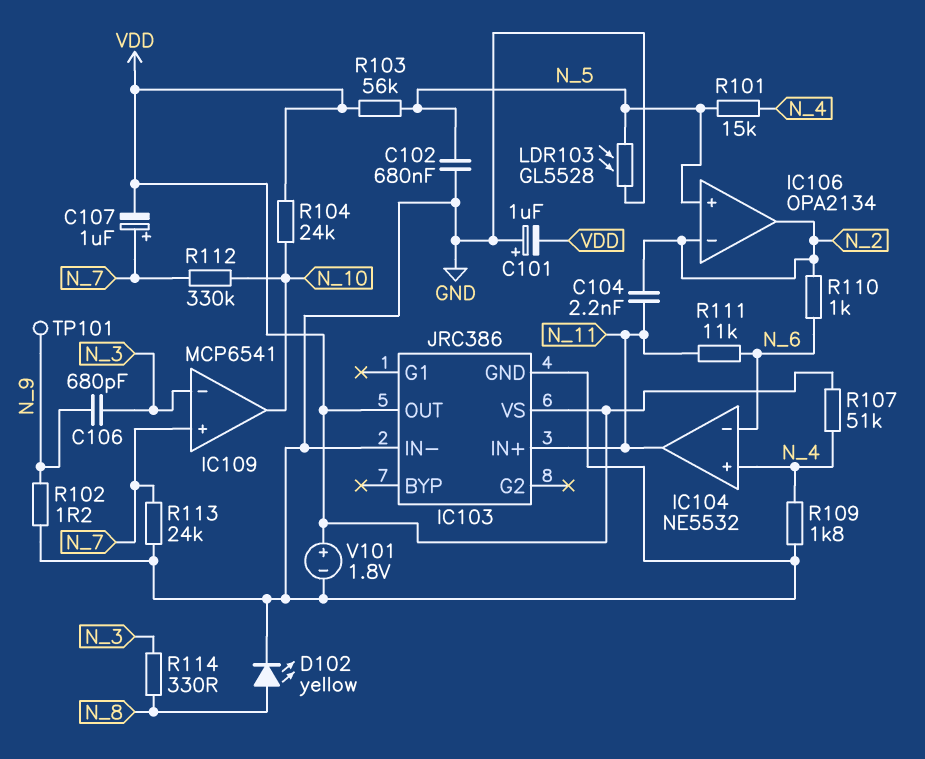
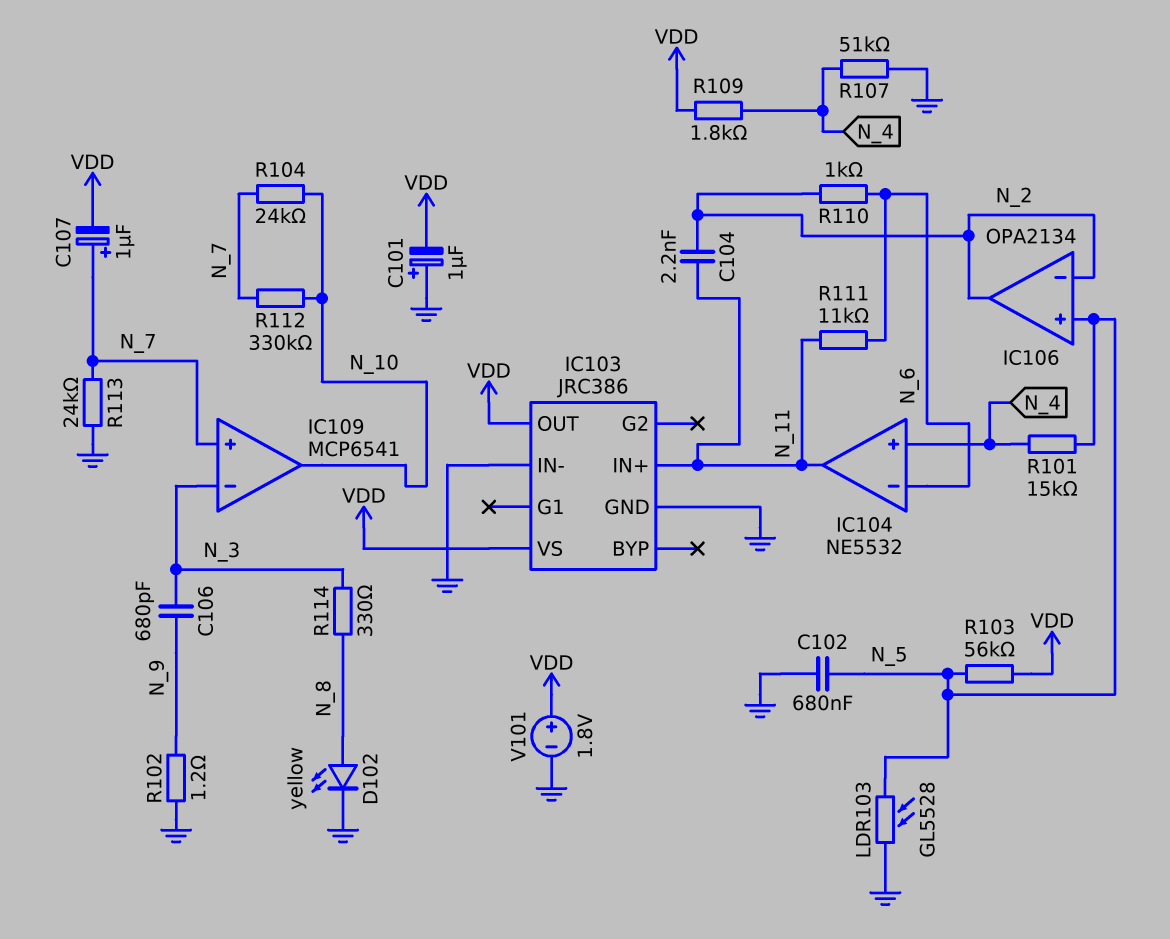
R104: 24k (N_10, VDD) -> 24k (N_7, N_10)
R107: 51k (N_4, VDD) -> 51k (GND, N_4)
R109: 1.8k (GND, N_4) -> 1.8k (N_4, VDD)
TP101: test point (N_9) -> none

